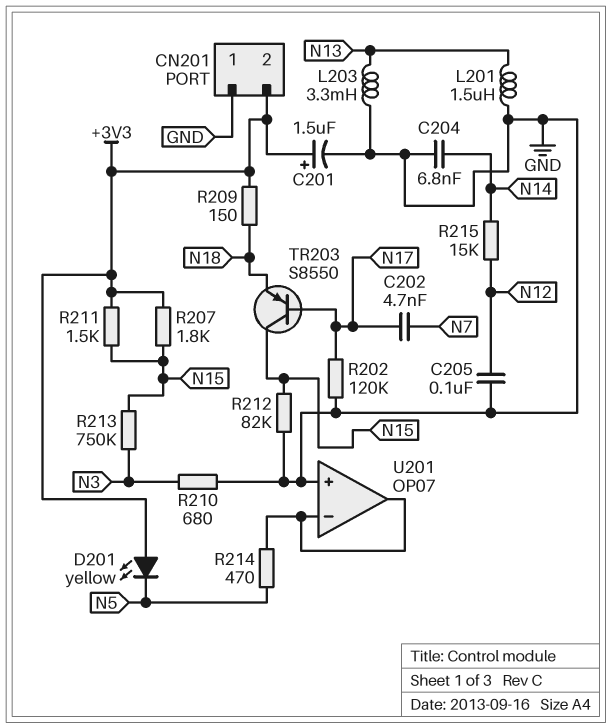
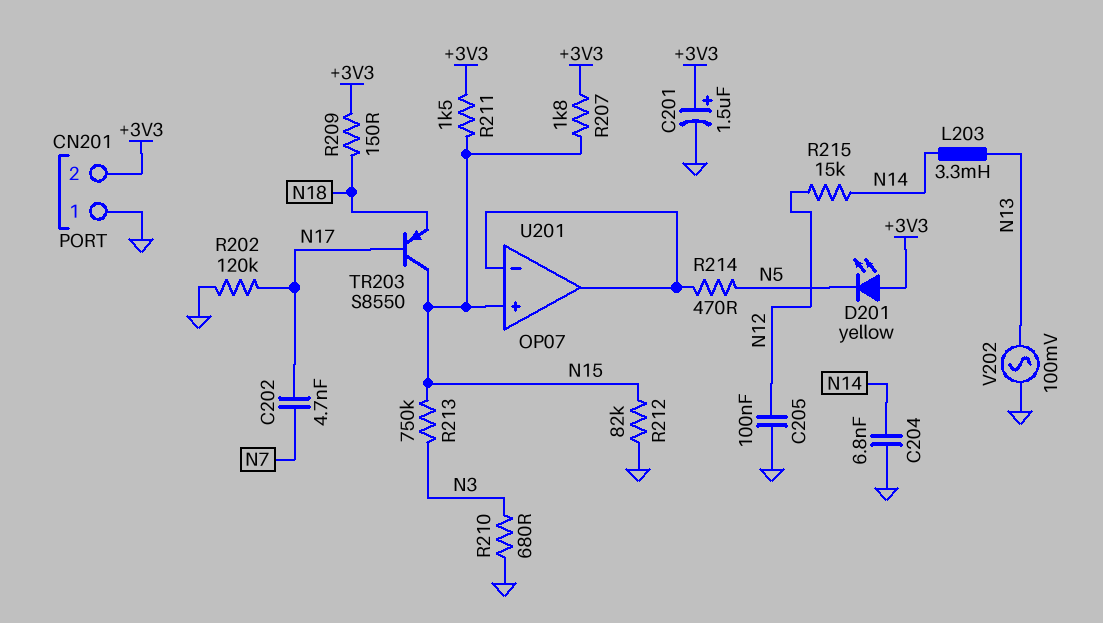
L201: 1.5uH (GND, N13) -> none
L203: 3.3mH (GND, N13) -> 3.3mH (N13, N14)
U201 pin in+: GND -> N15
V202: none -> AC 100mV (GND, N13)

